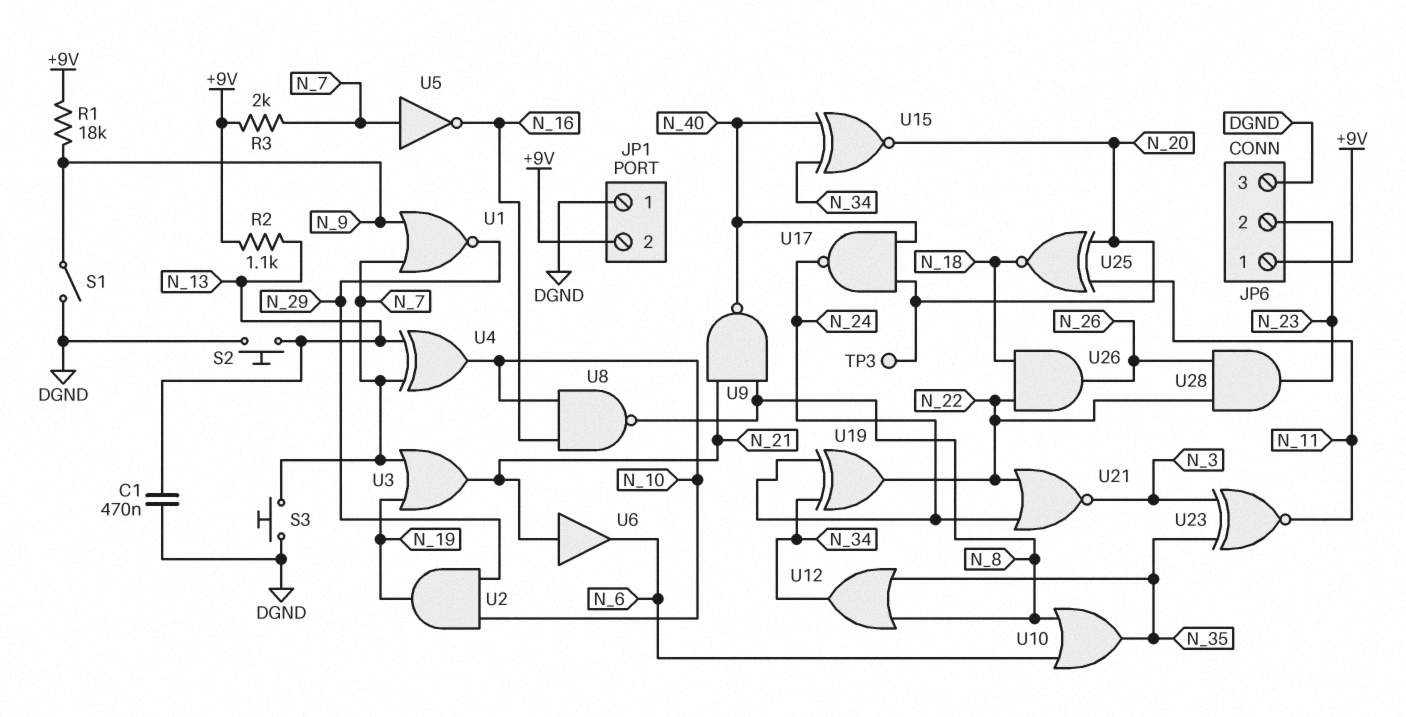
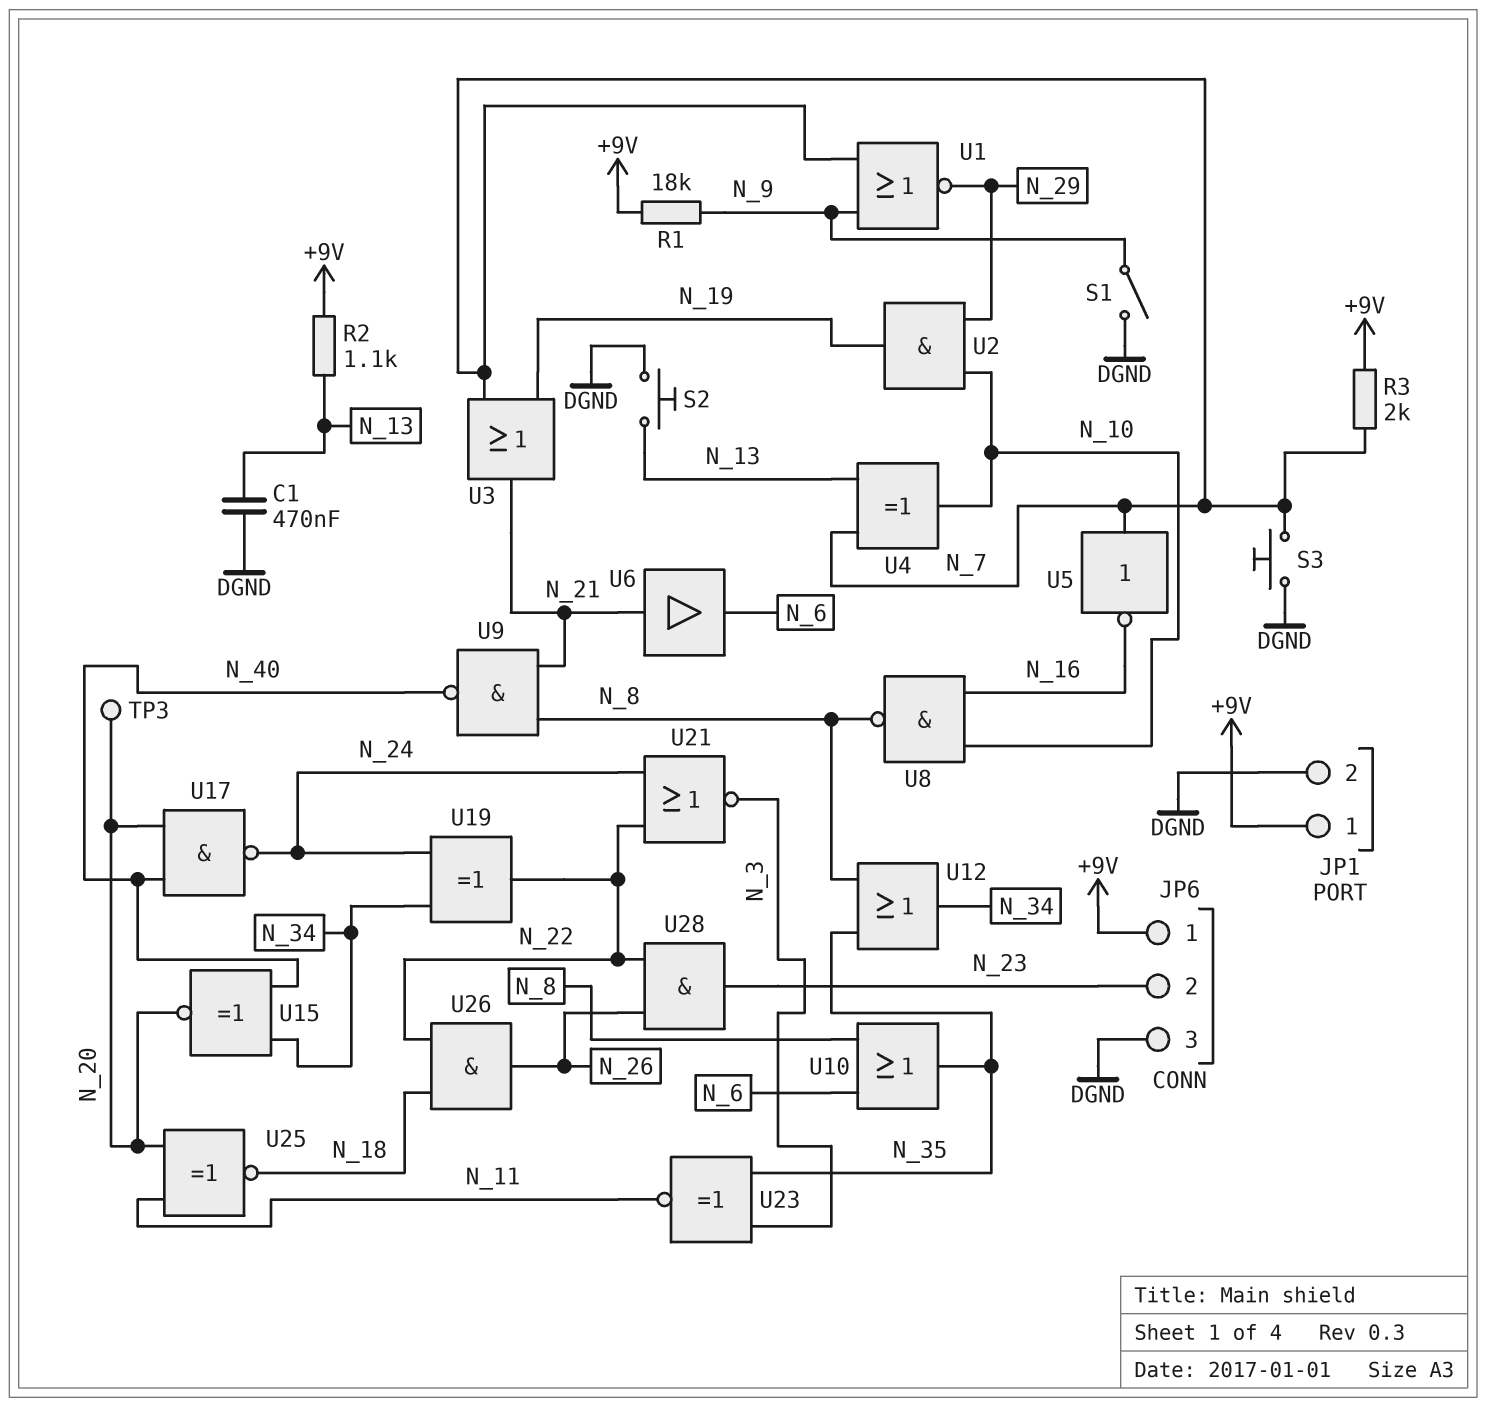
JP1 pin 1: DGND -> +9V
JP1 pin 2: +9V -> DGND

